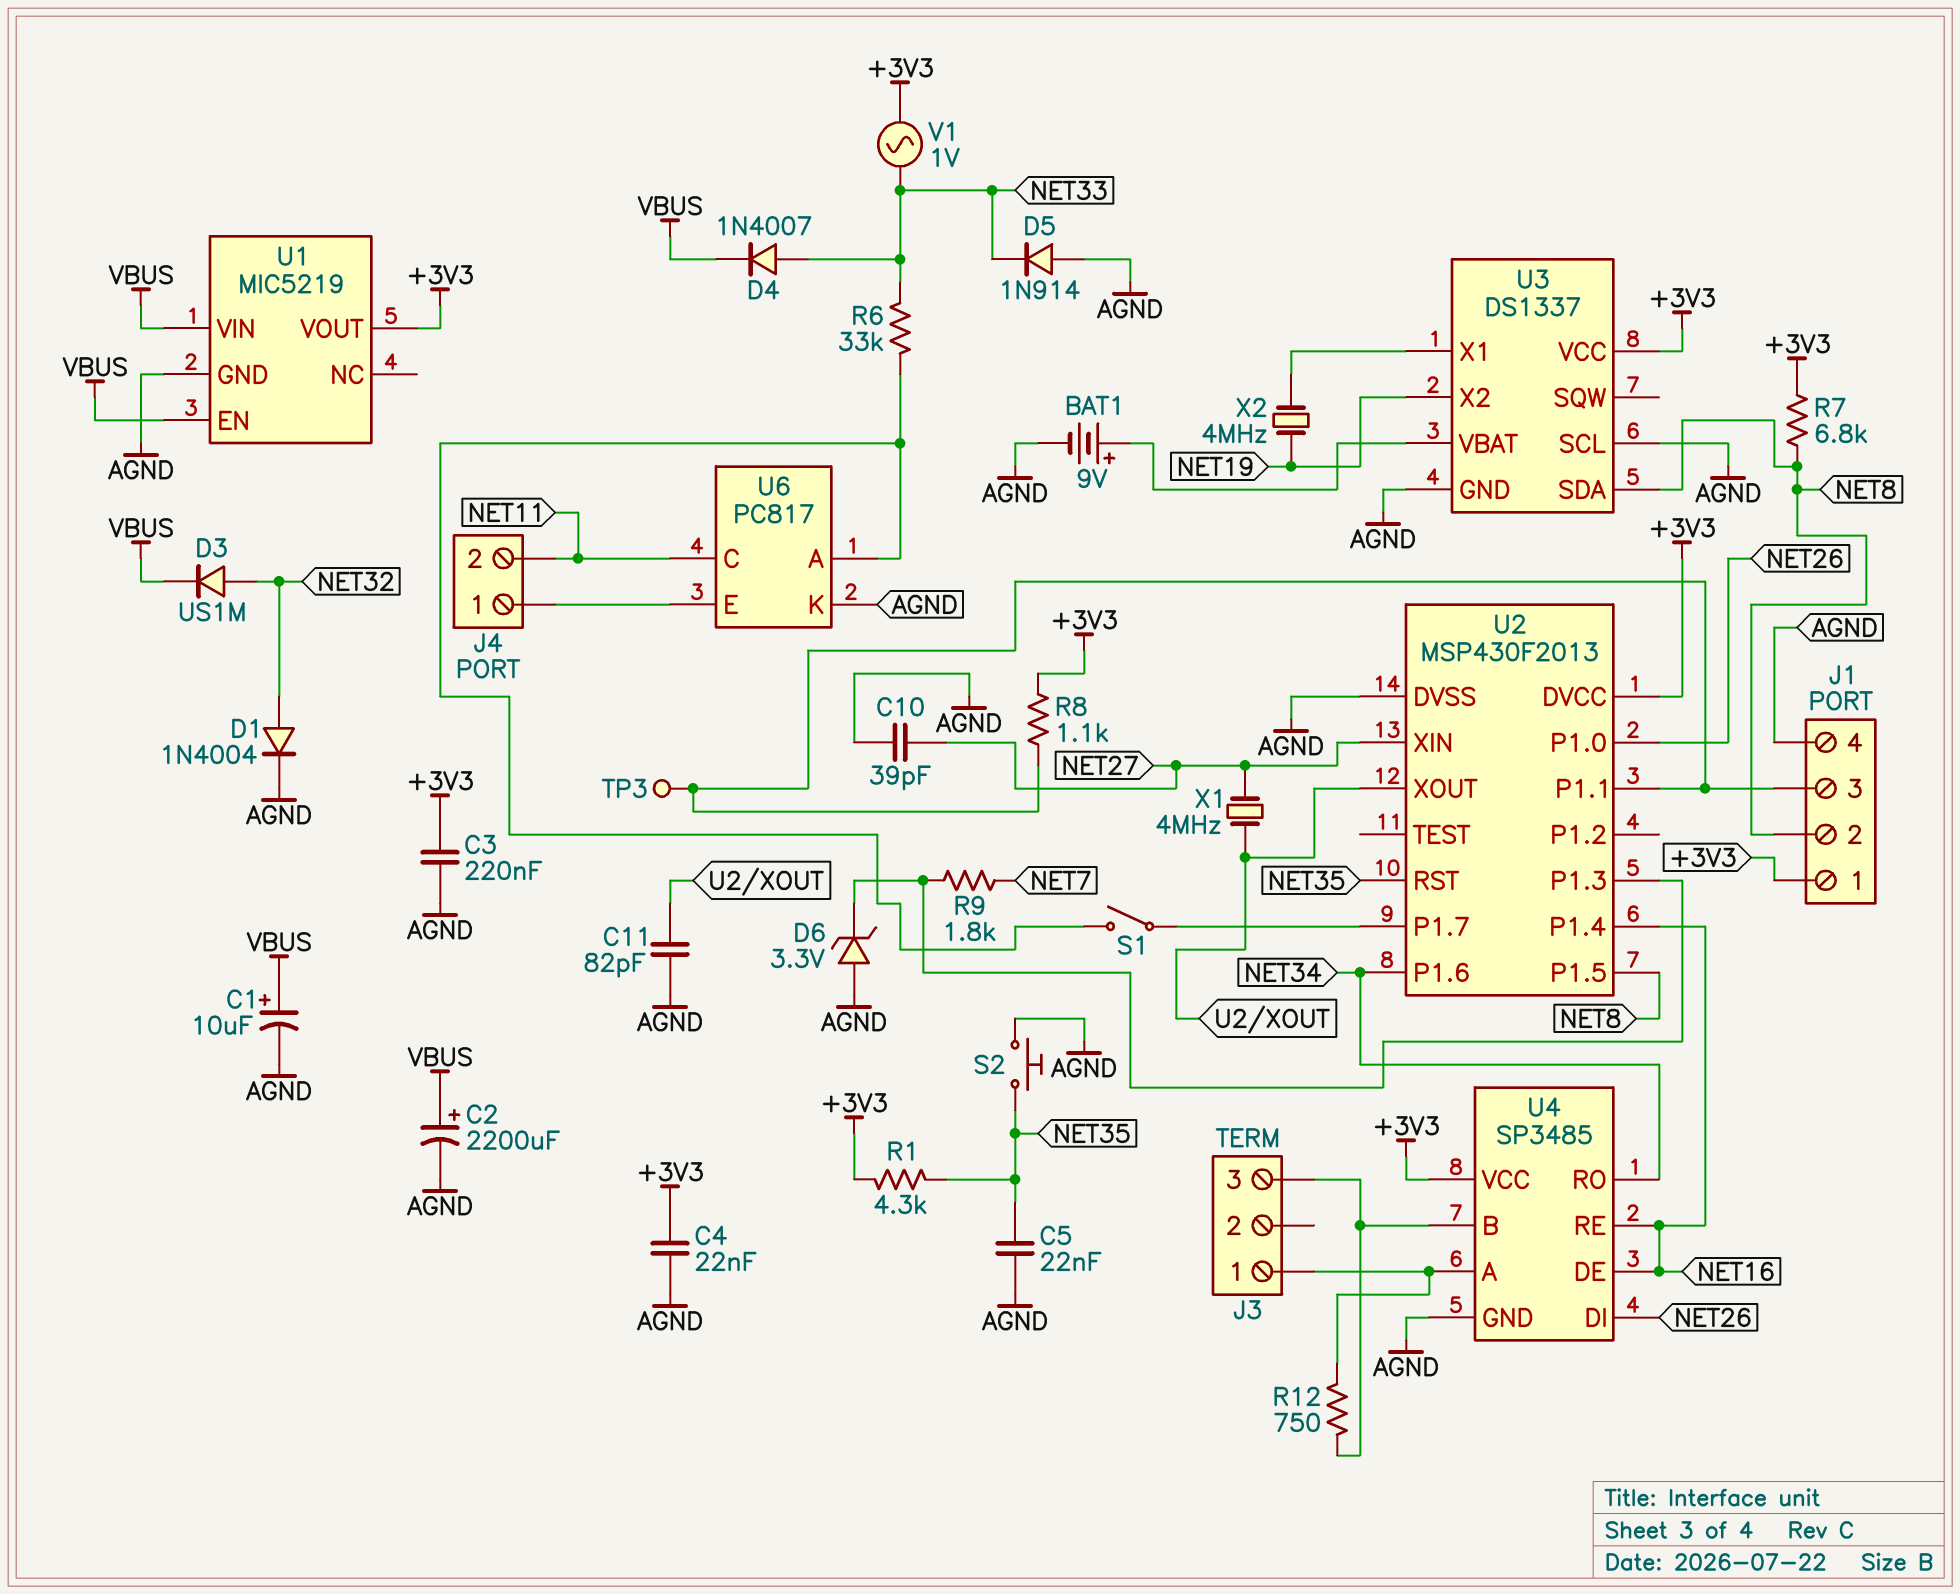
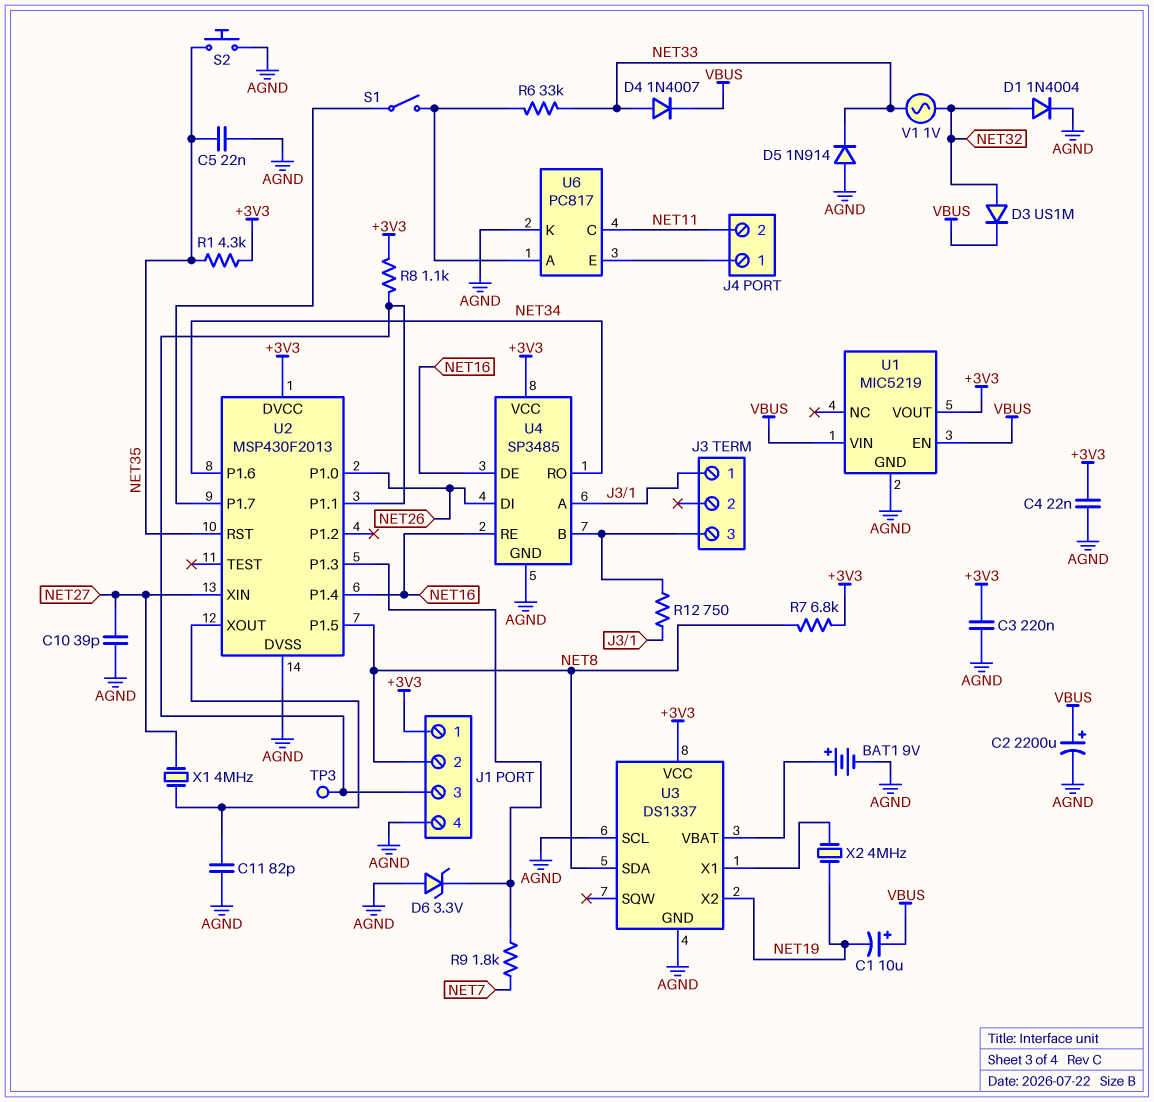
C1: 10uF (plus VBUS, minus AGND) -> 10uF (plus VBUS, minus NET19)
V1: AC 1V (+3V3, NET33) -> AC 1V (NET32, NET33)

